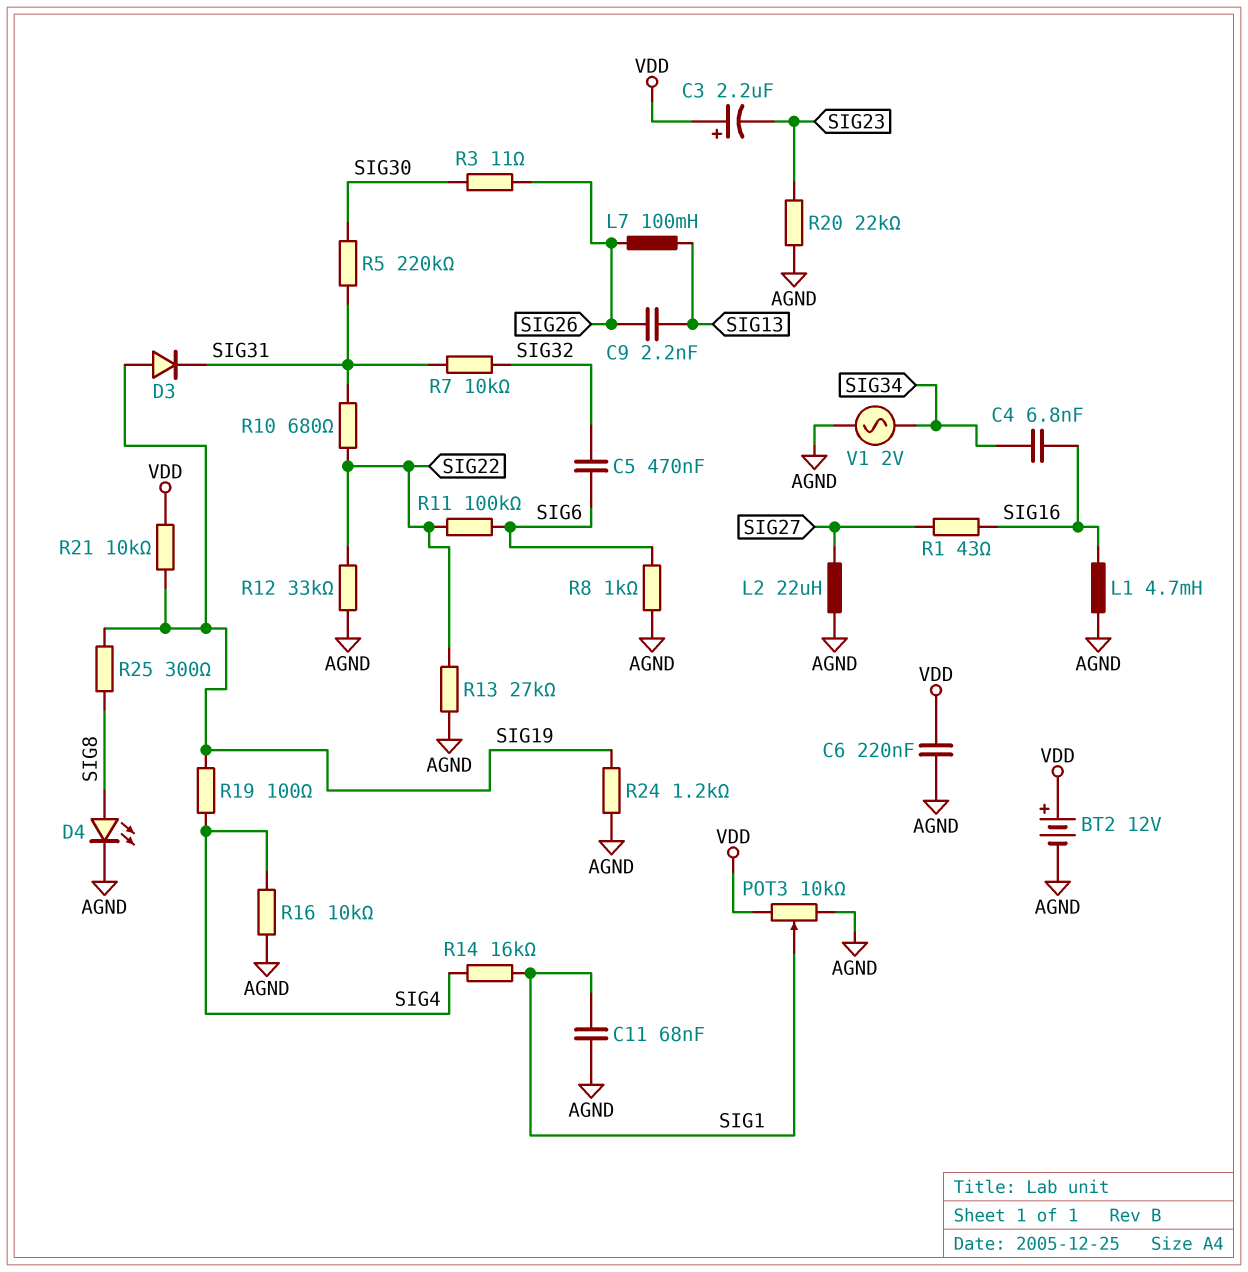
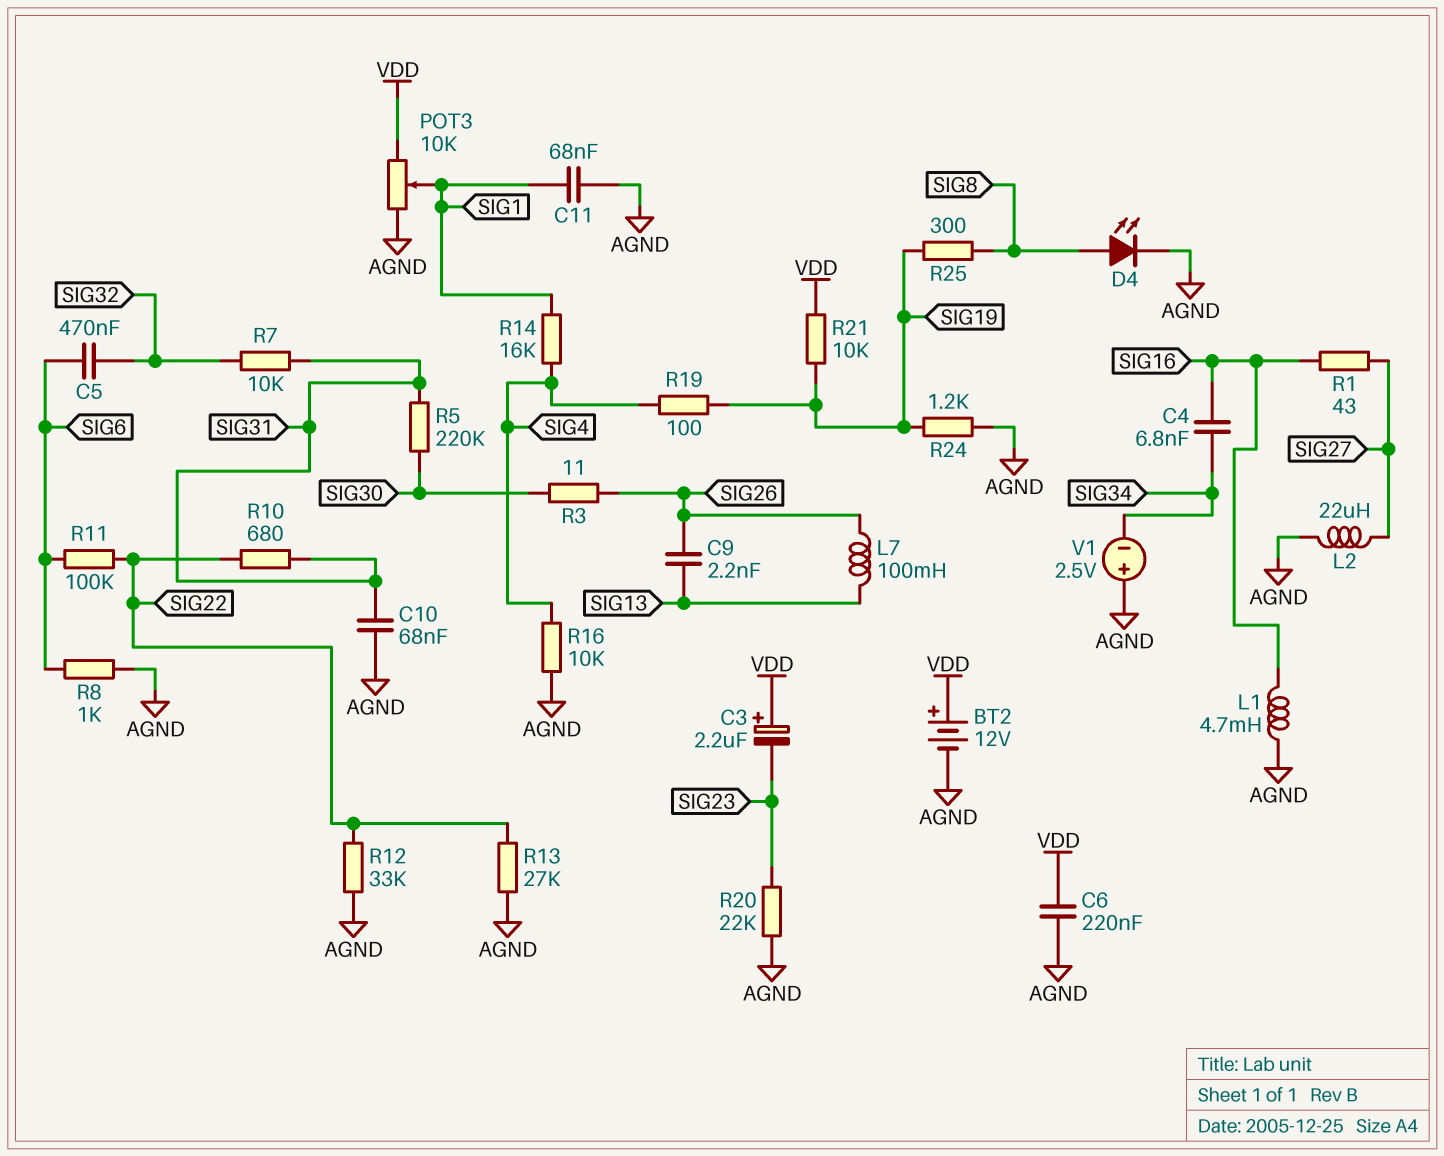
C10: none -> 68nF (AGND, SIG31)
D3: diode (A SIG19, K SIG31) -> none
V1: AC 2V (AGND, SIG34) -> 2.5V (plus AGND, minus SIG34)

